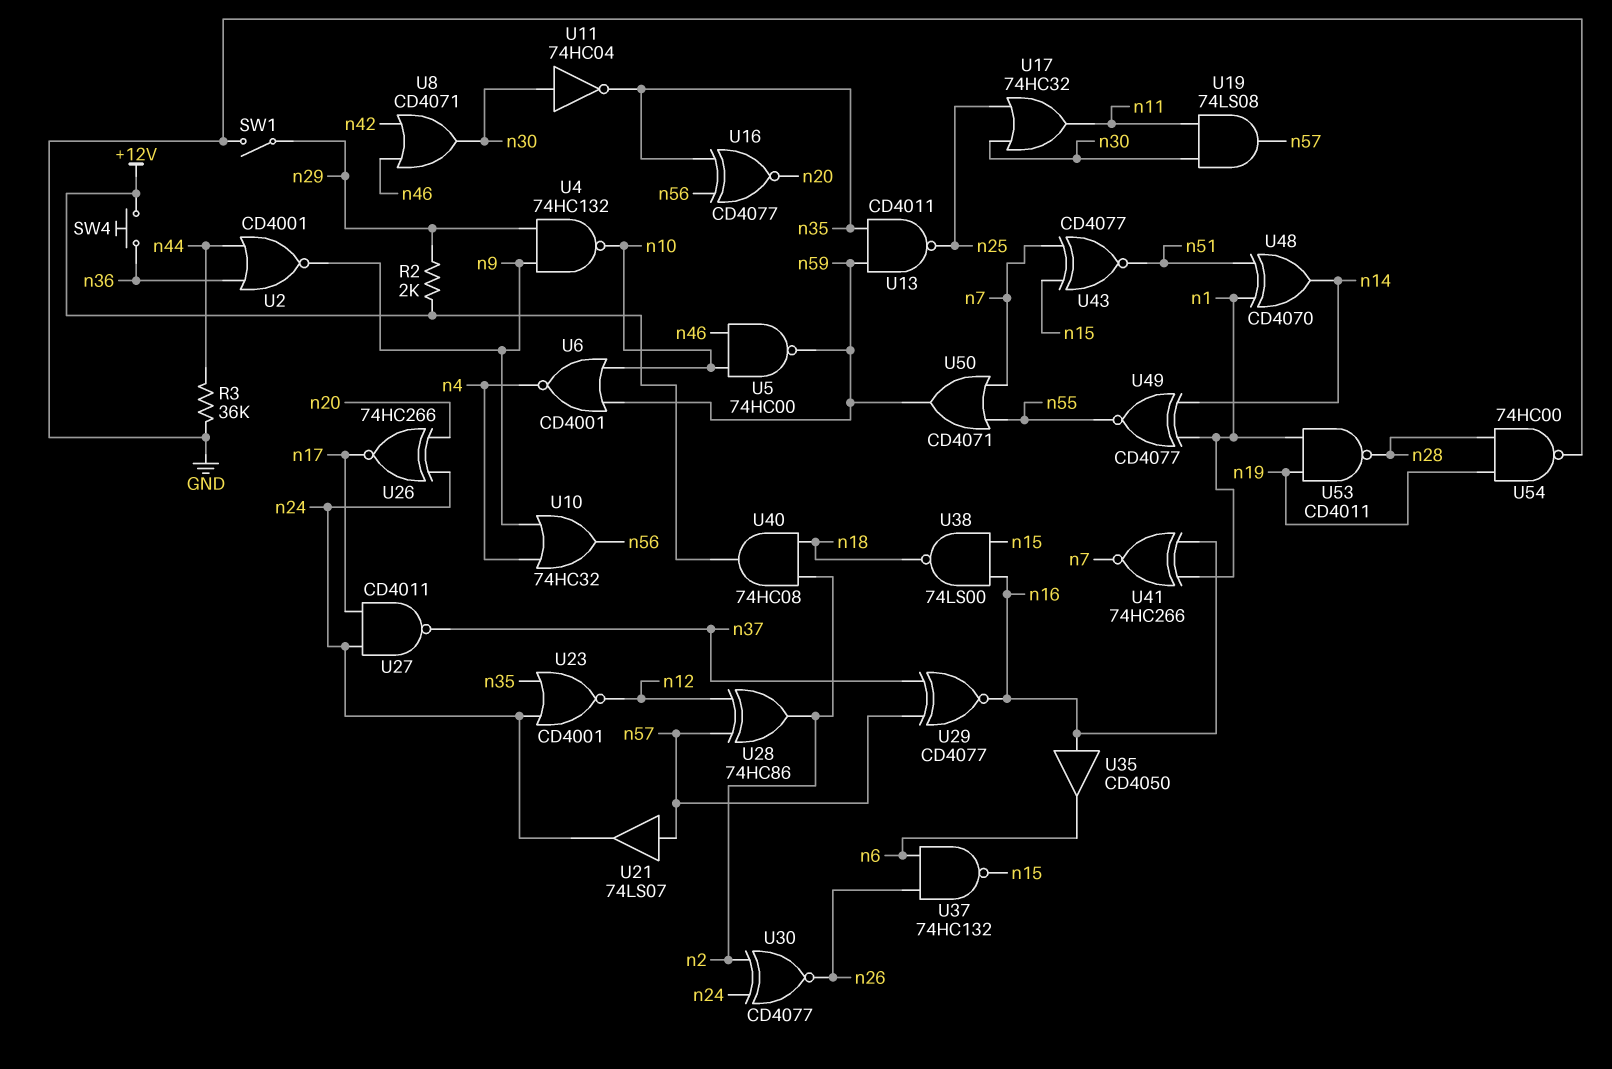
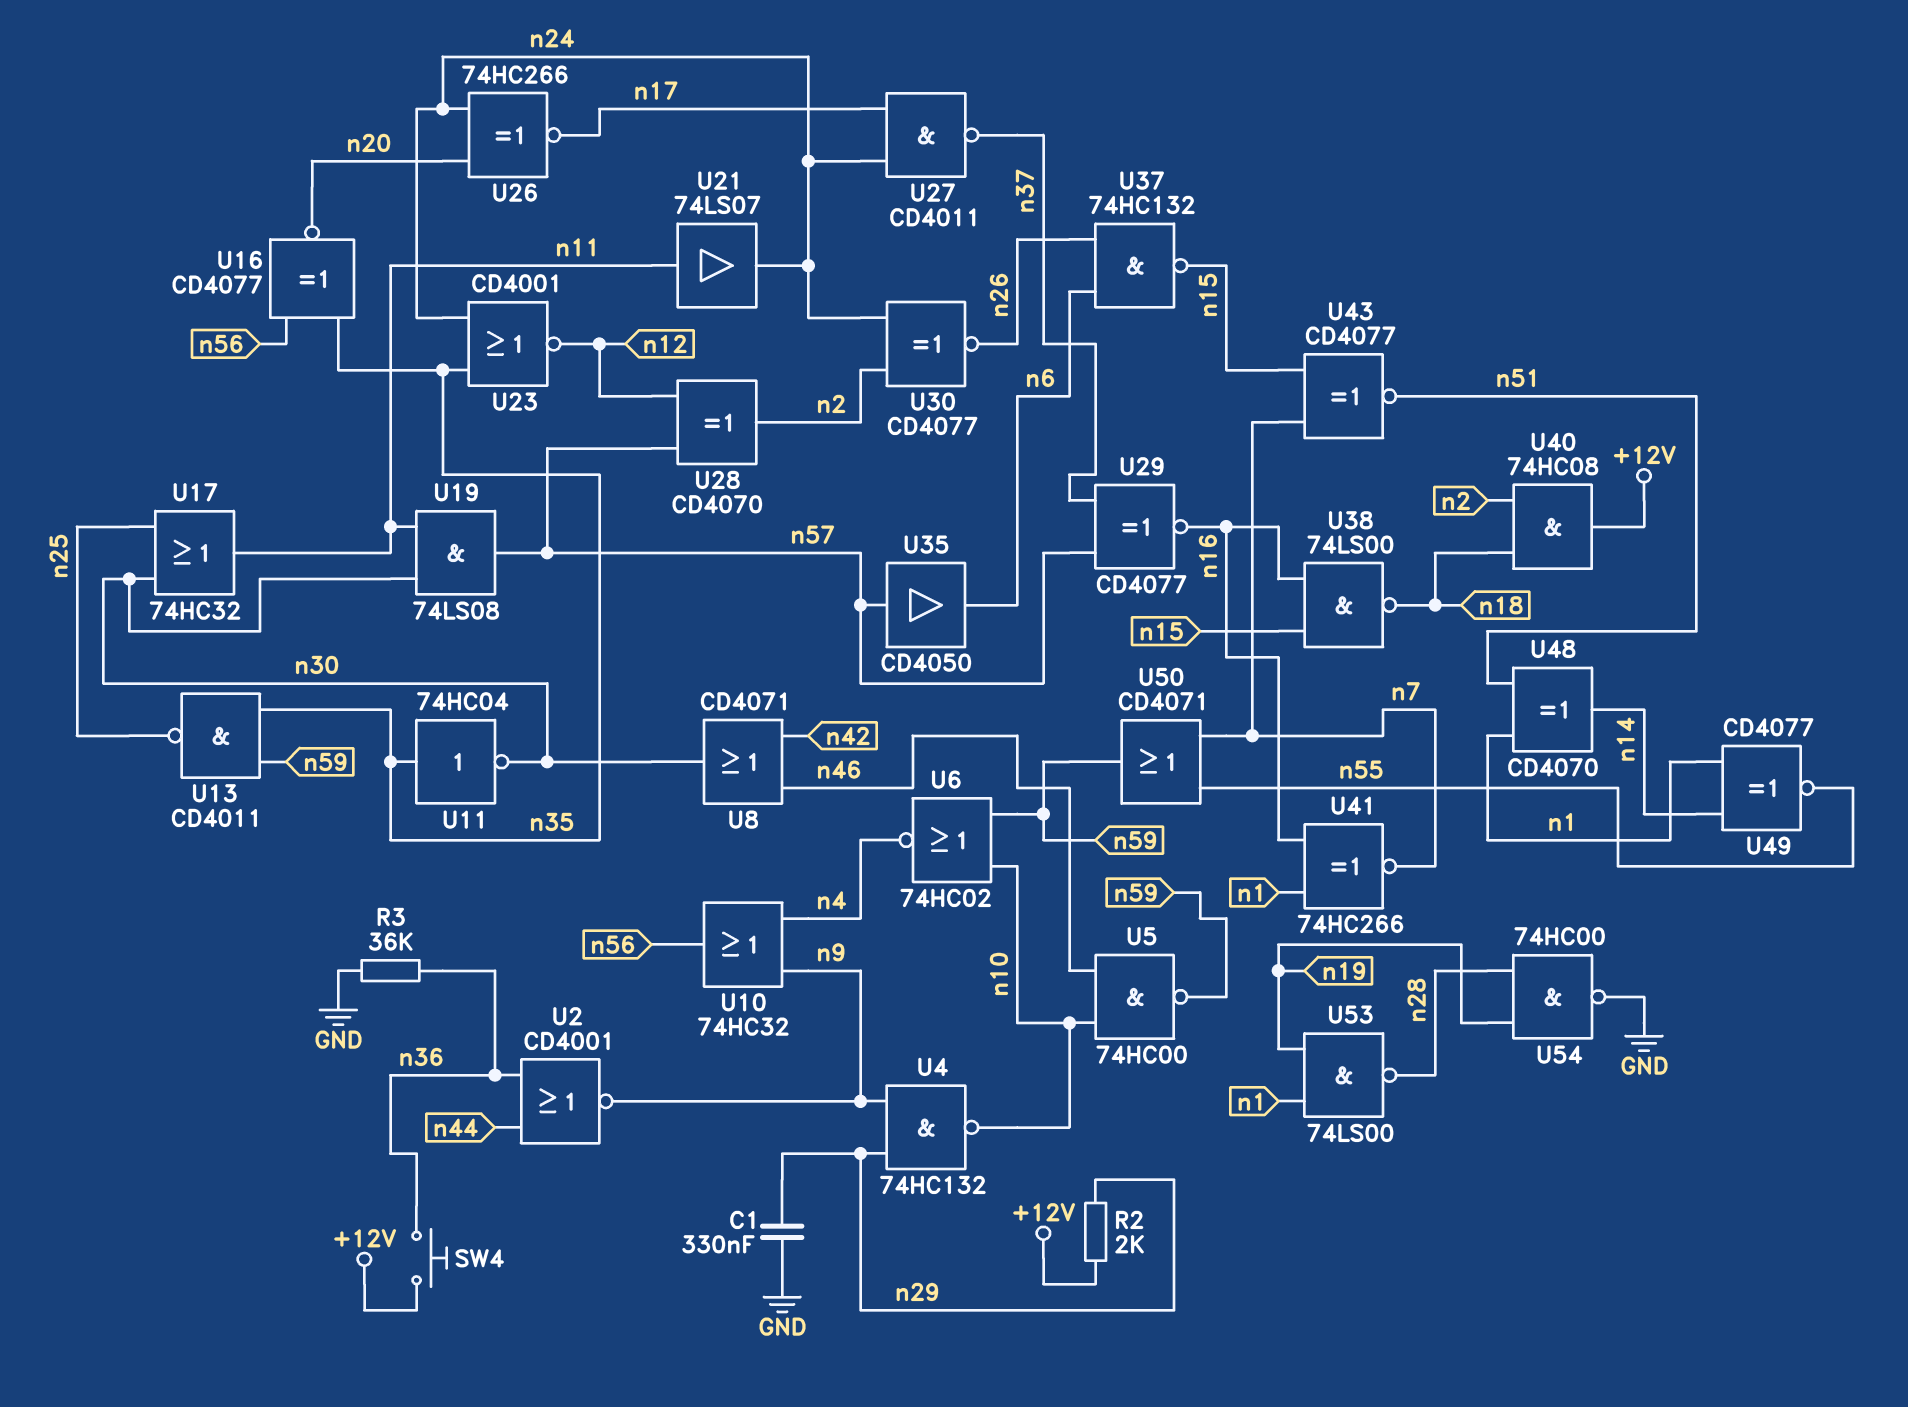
C1: none -> 330nF (GND, n29)
R3: 36k (GND, n44) -> 36k (GND, n36)
SW1: switch (GND, n29) -> none
U6: NOR CD4001 (in n10, in n59, out n4) -> NOR 74HC02 (in n10, in n59, out n4)
U11: NOT 74HC04 (in n30, out n35) -> NOT 74HC04 (in n35, out n30)
U21: buffer 74LS07 (in n57, out n24) -> buffer 74LS07 (in n11, out n24)
U28: XOR 74HC86 (in n12, in n57, out n2) -> XOR CD4070 (in n12, in n57, out n2)
U35: buffer CD4050 (in n16, out n6) -> buffer CD4050 (in n57, out n6)
U53: NAND CD4011 (in n1, in n19, out n28) -> NAND 74LS00 (in n1, in n19, out n28)

